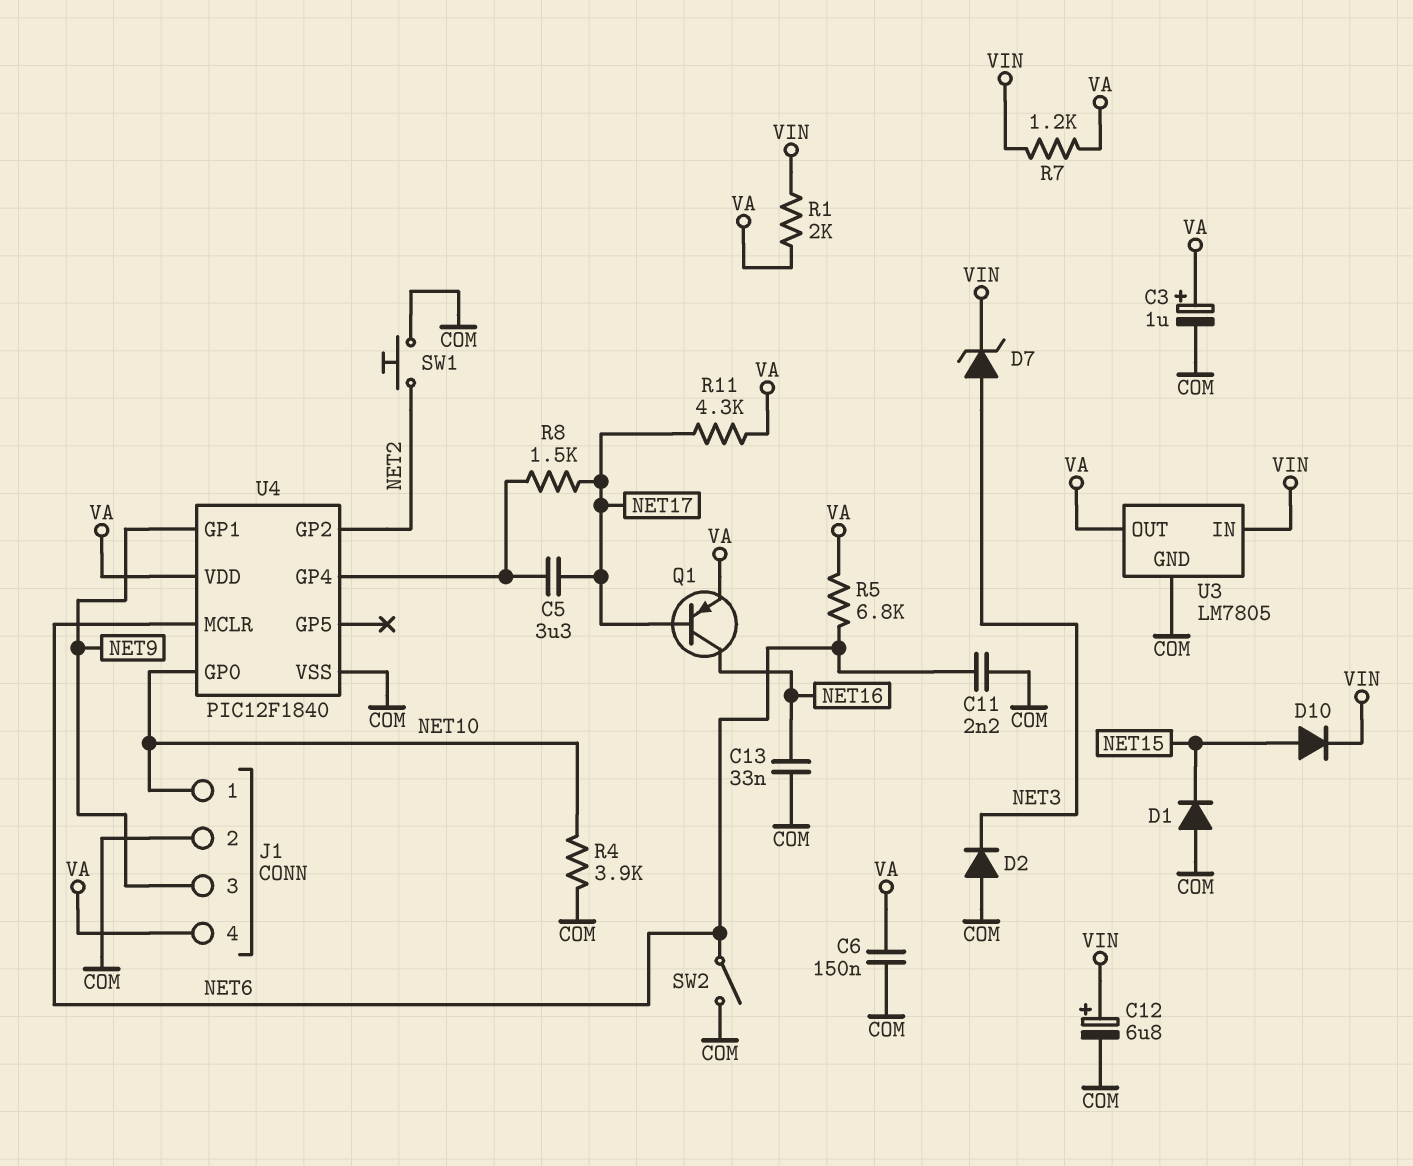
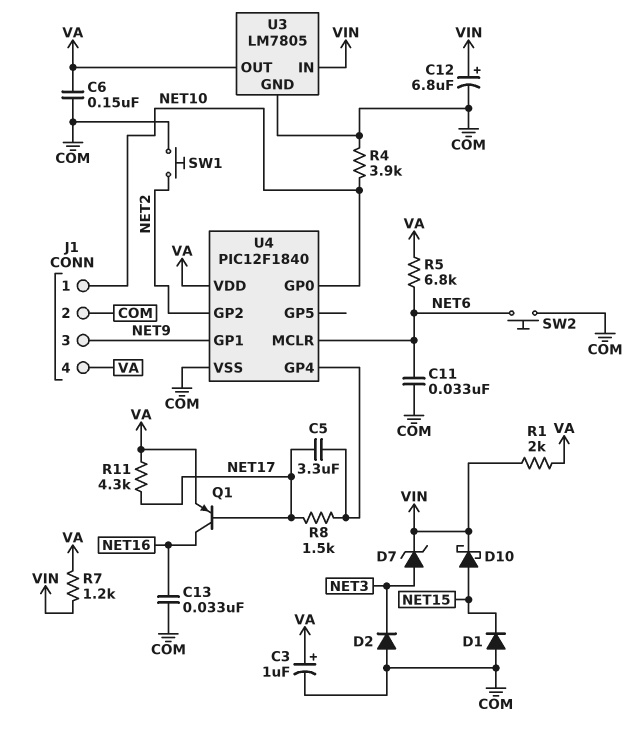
C11: 2.2nF (COM, NET6) -> 33nF (COM, NET6)
D10: diode (A NET15, K VIN) -> schottky (A NET15, K VIN)
SW2: switch (COM, NET6) -> button (COM, NET6)

